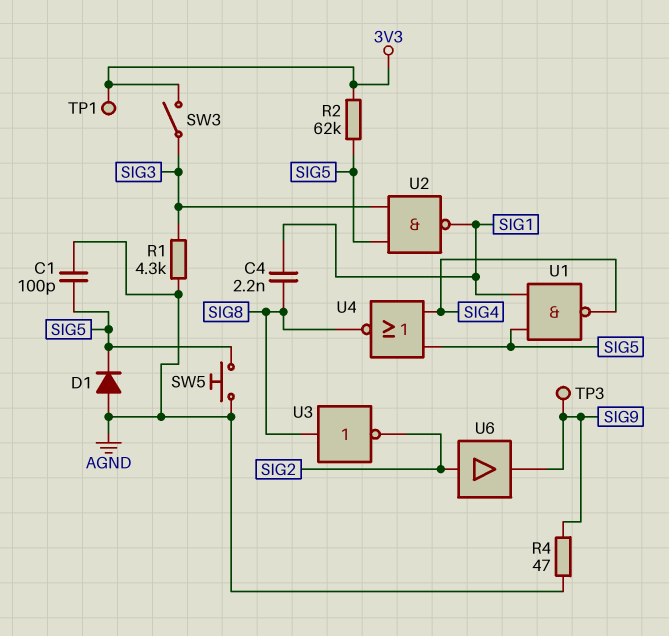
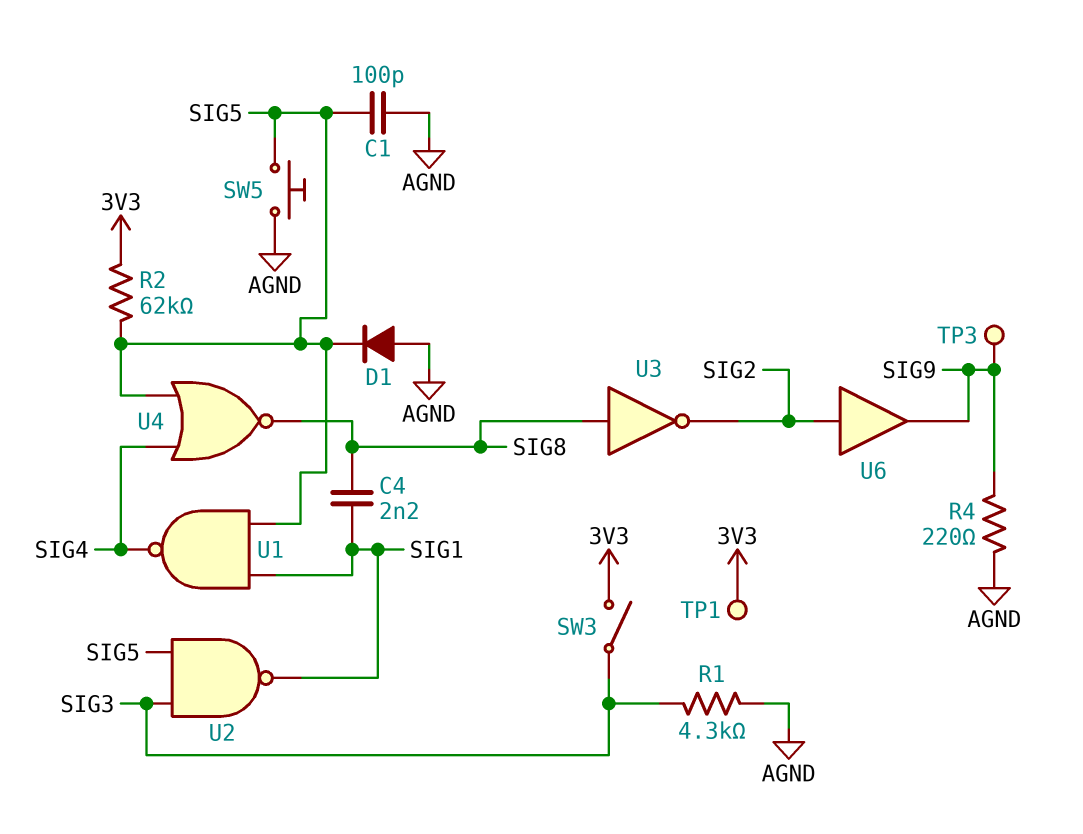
R4: 47 (AGND, SIG9) -> 220 (AGND, SIG9)

